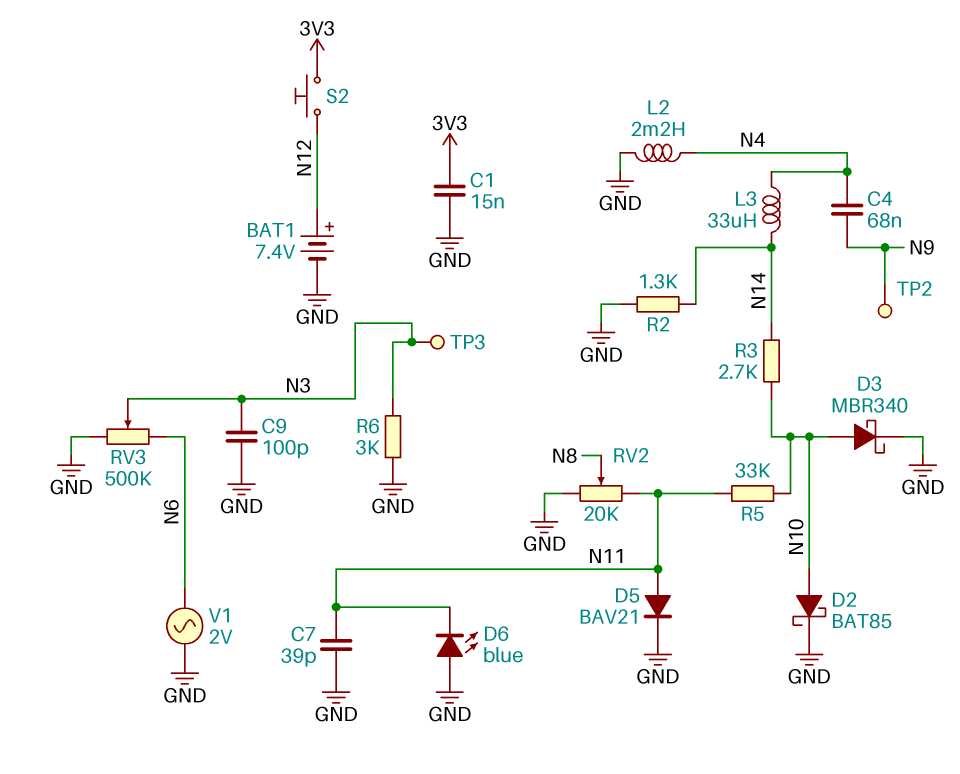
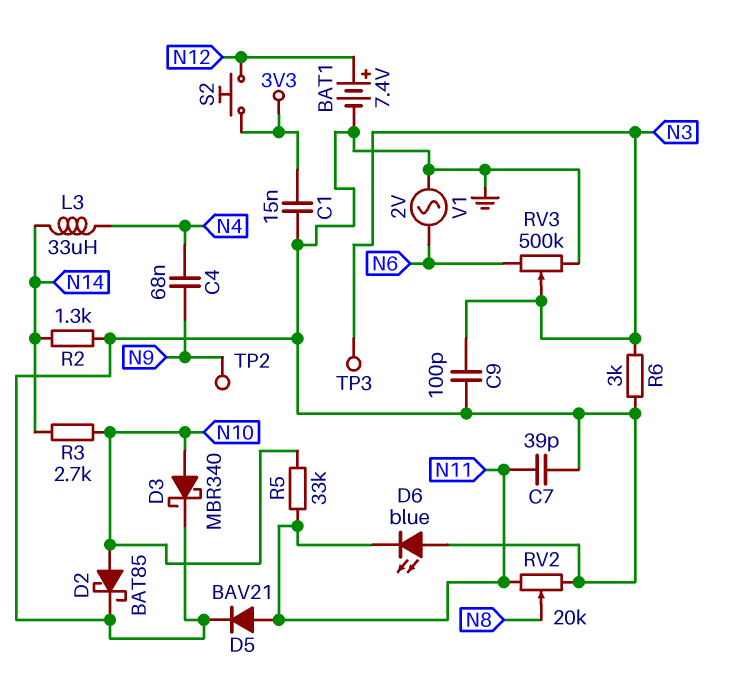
L2: 2.2mH (GND, N4) -> none

